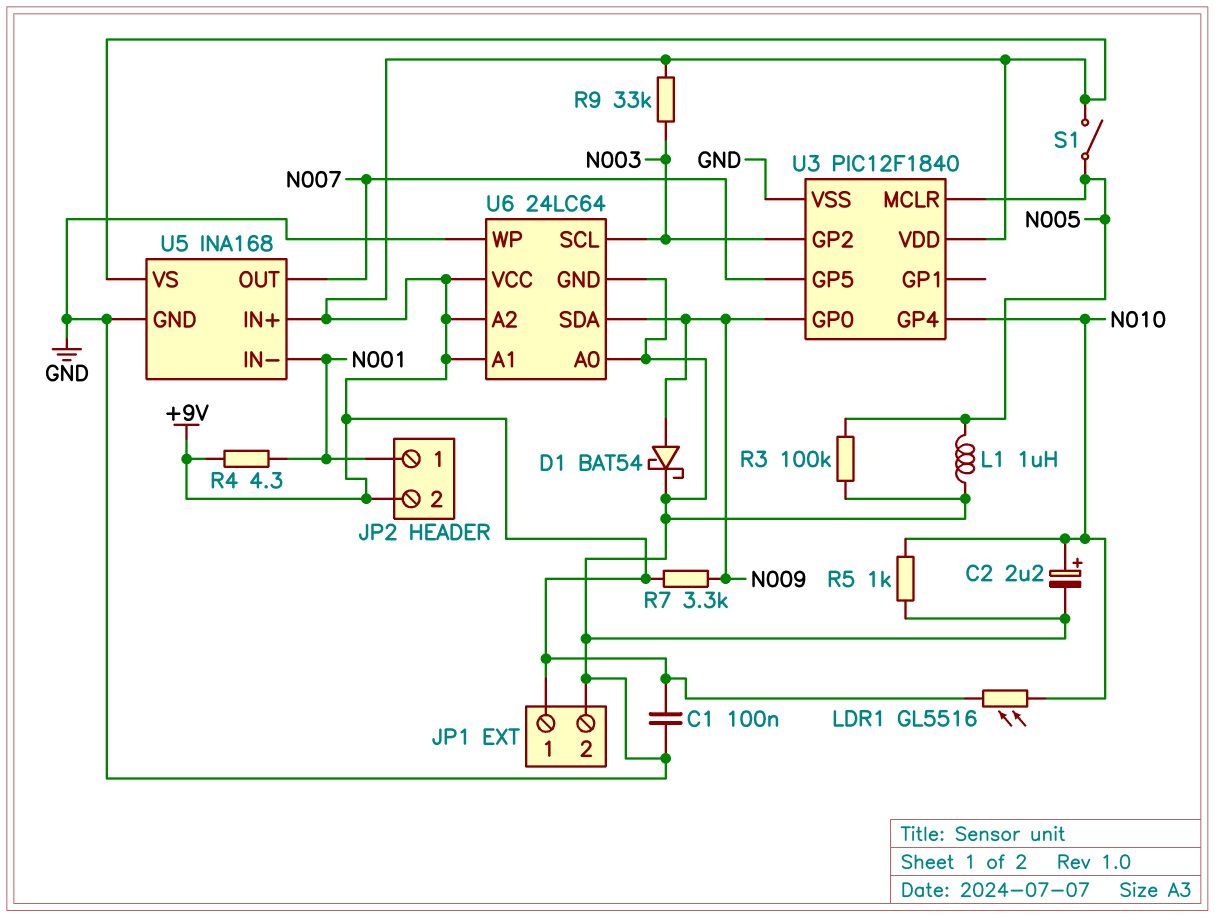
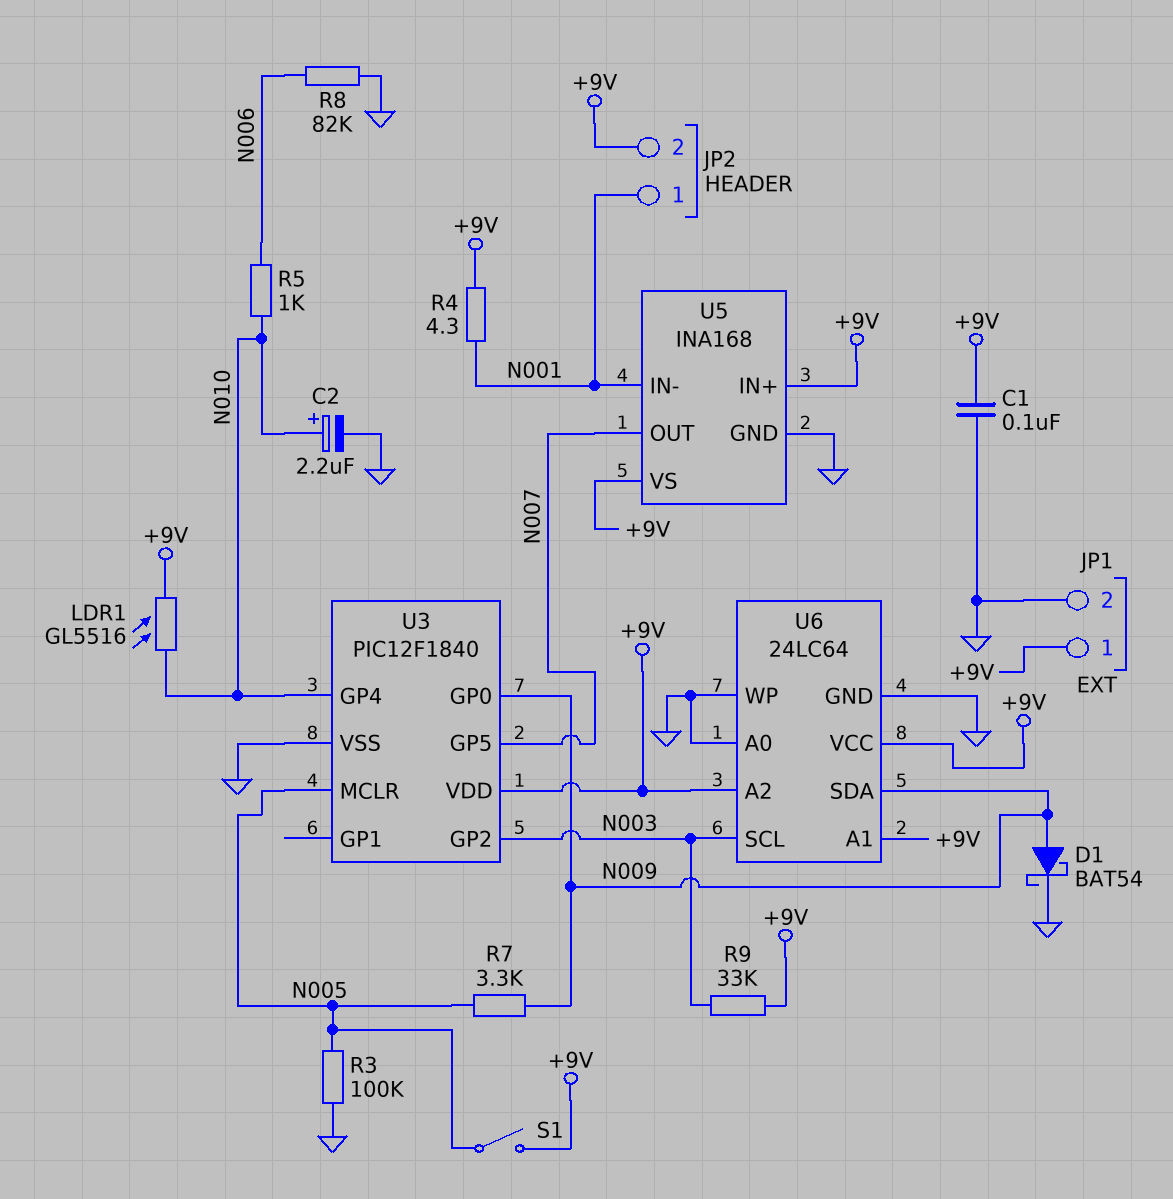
L1: 1uH (GND, N005) -> none
R5: 1k (GND, N010) -> 1k (N006, N010)
R7: 3.3k (+9V, N009) -> 3.3k (N005, N009)
R8: none -> 82k (GND, N006)

